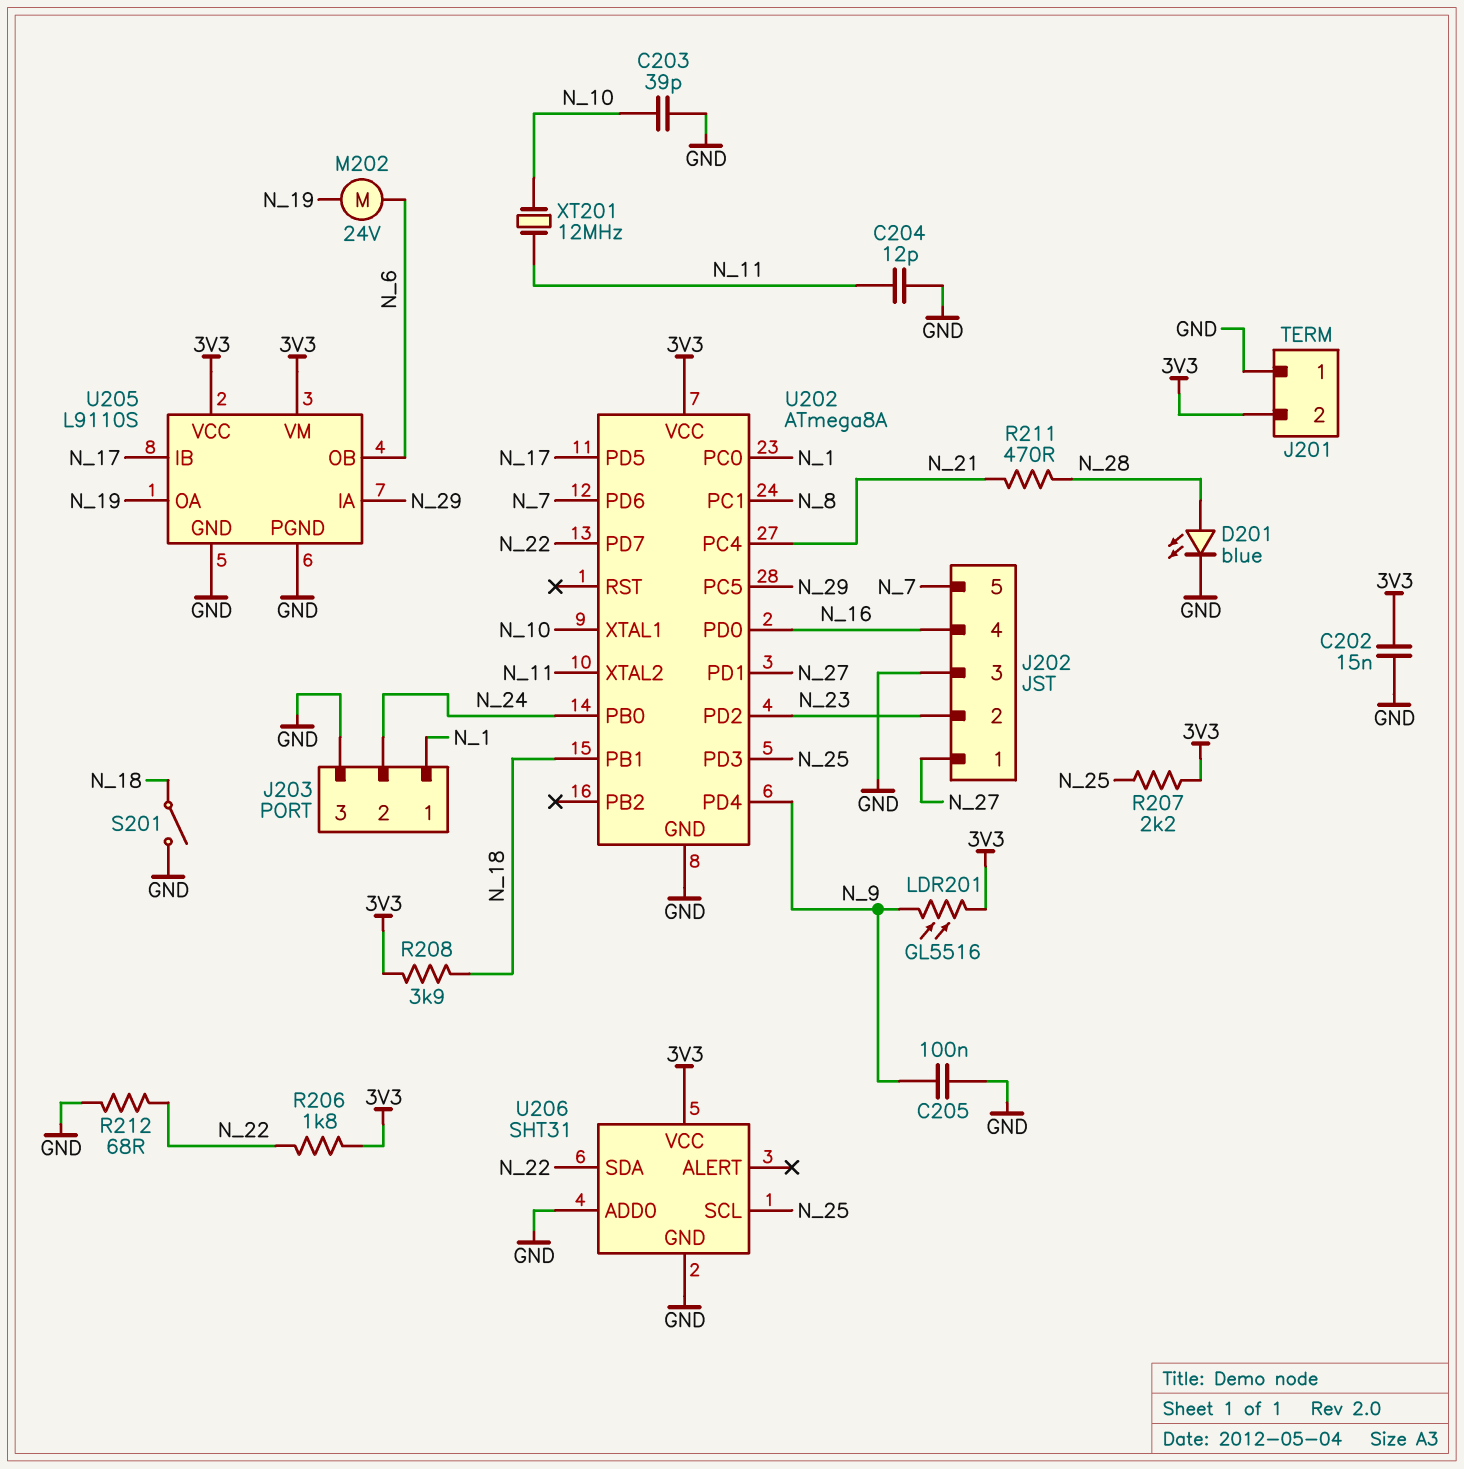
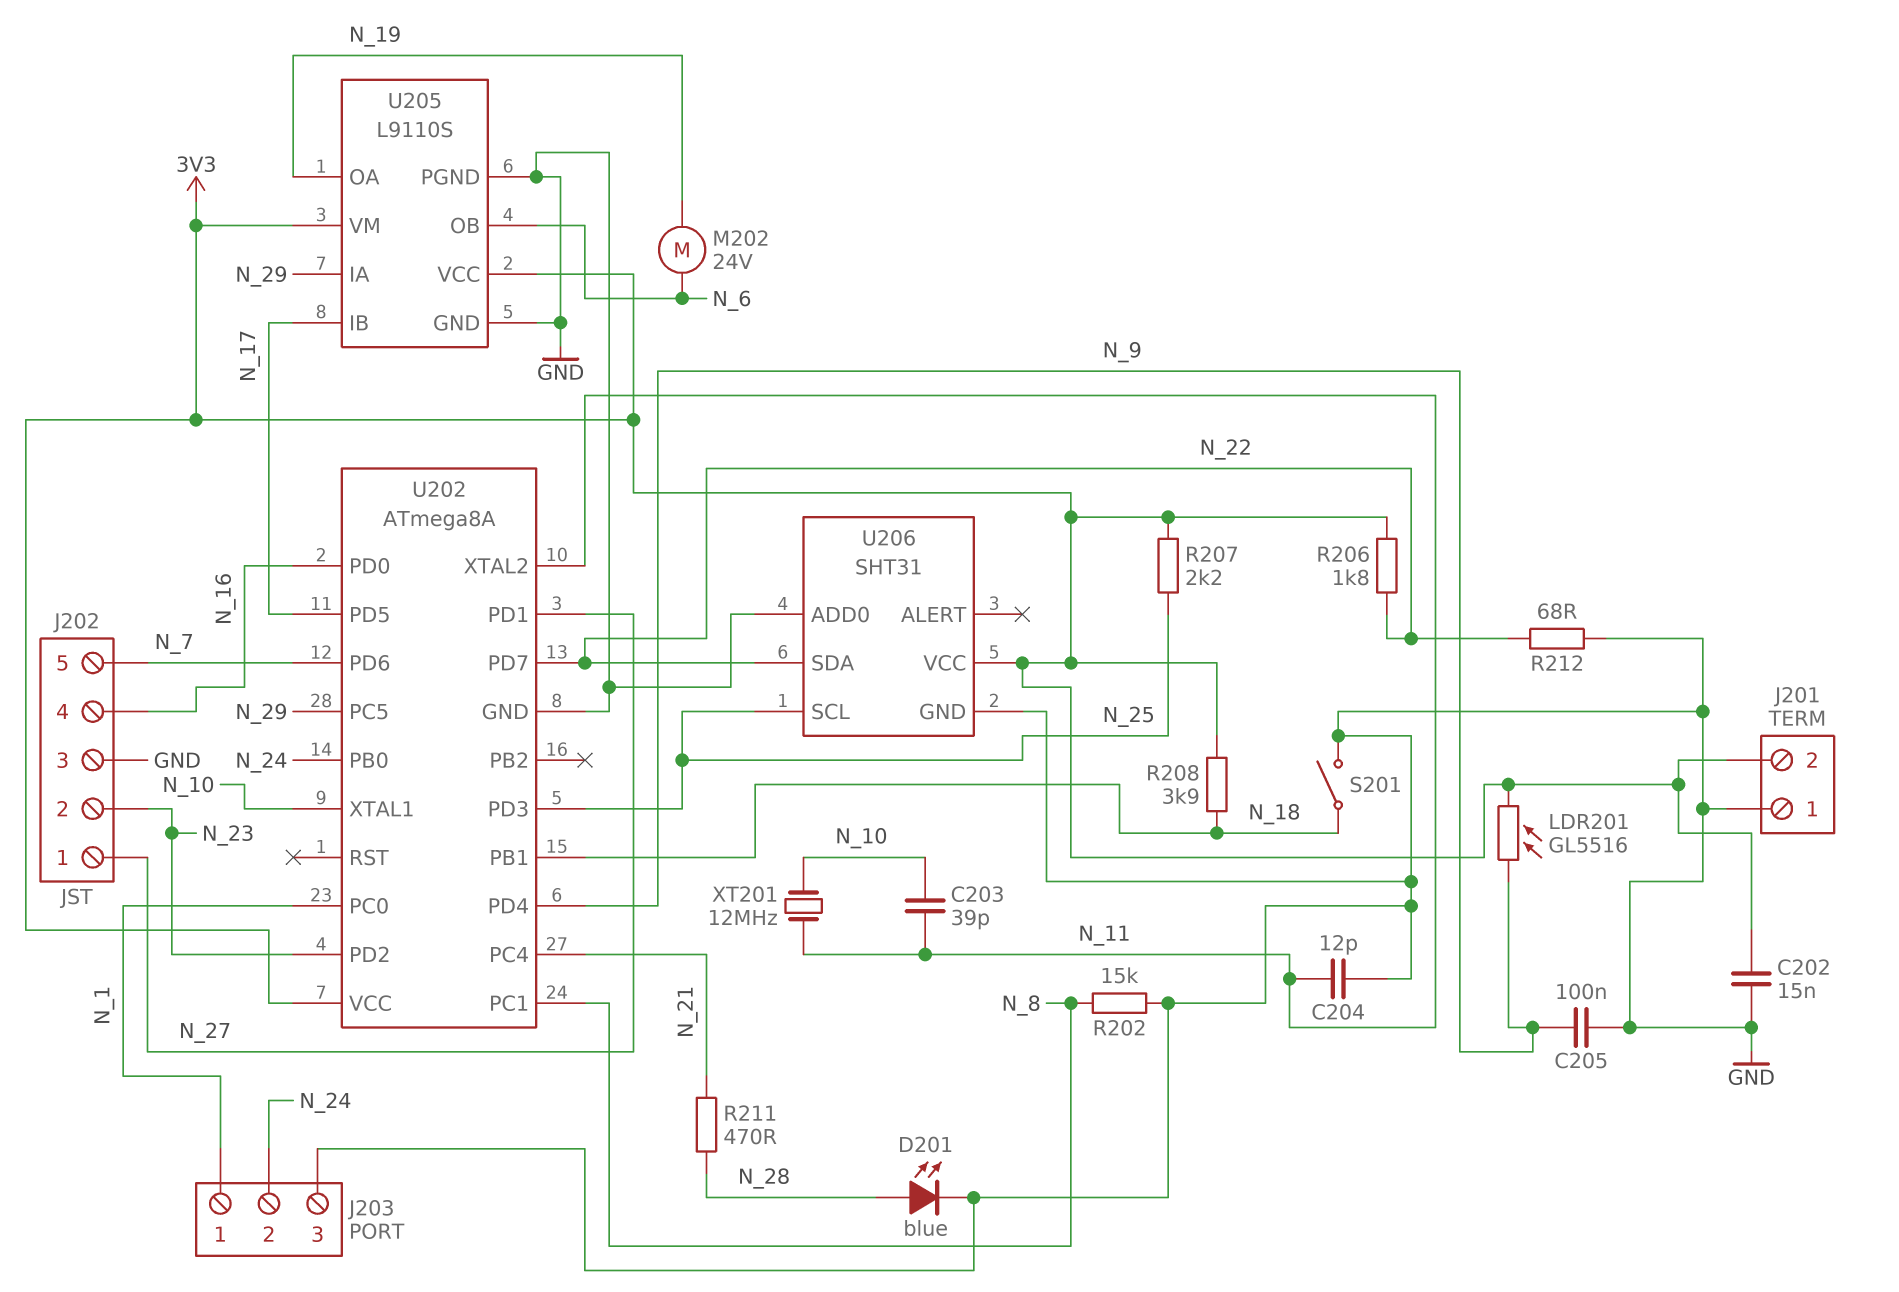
C203: 39pF (GND, N_10) -> 39pF (N_10, N_11)
R202: none -> 15k (GND, N_8)

